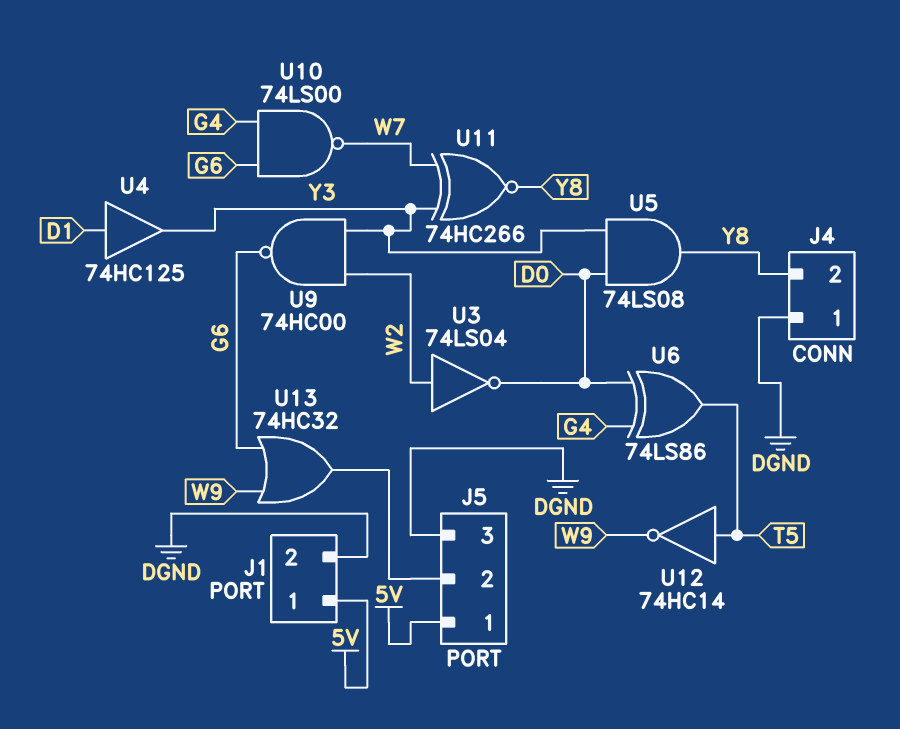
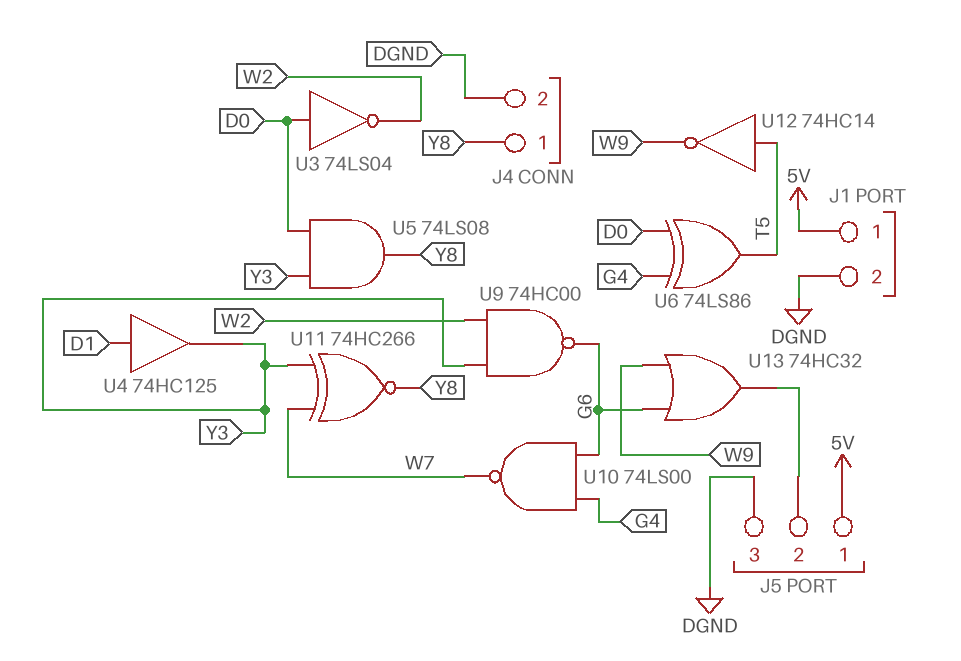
J4 pin 1: DGND -> Y8
J4 pin 2: Y8 -> DGND
U3: NOT 74LS04 (in W2, out D0) -> NOT 74LS04 (in D0, out W2)

